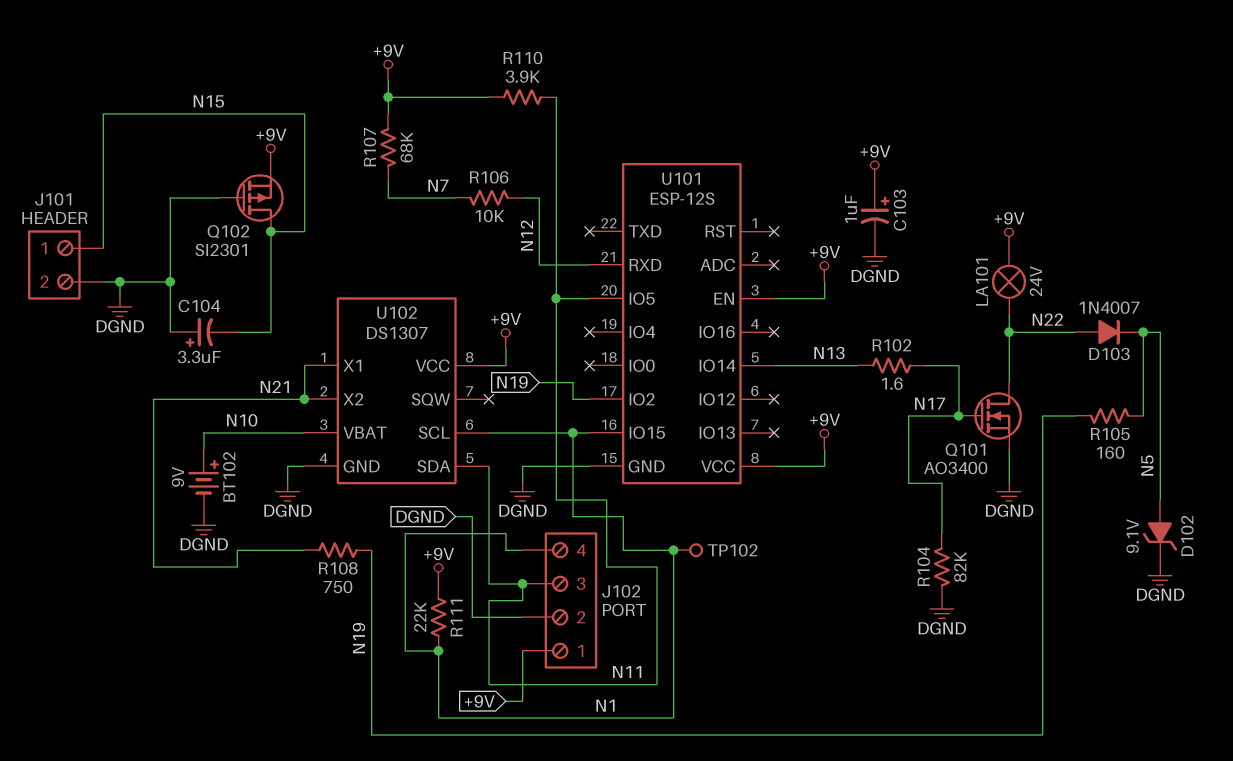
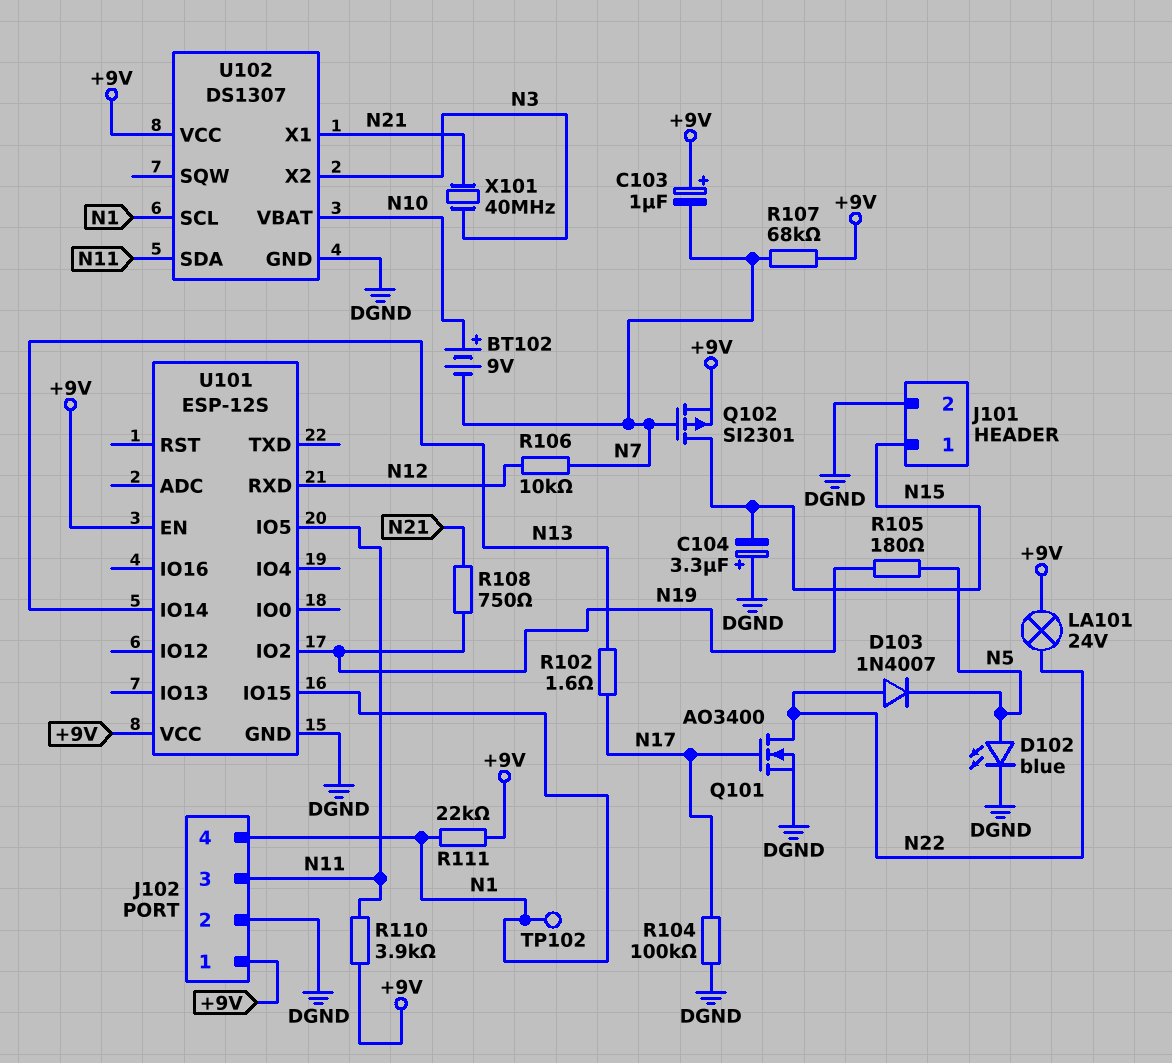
BT102: 9V (plus N10, minus DGND) -> 9V (plus N10, minus N7)
C103: 1uF (plus +9V, minus DGND) -> 1uF (plus +9V, minus N7)
D102: zener 9.1V (A N5, K DGND) -> LED blue (A N5, K DGND)
Q102: PMOS SI2301 (G DGND, D N15, S +9V) -> PMOS SI2301 (G N7, D N15, S +9V)
R104: 82k (DGND, N17) -> 100k (DGND, N17)
R105: 160 (N5, N19) -> 180 (N5, N19)
U102 pin X2: N21 -> N3
X101: none -> 40MHz (N3, N21)

